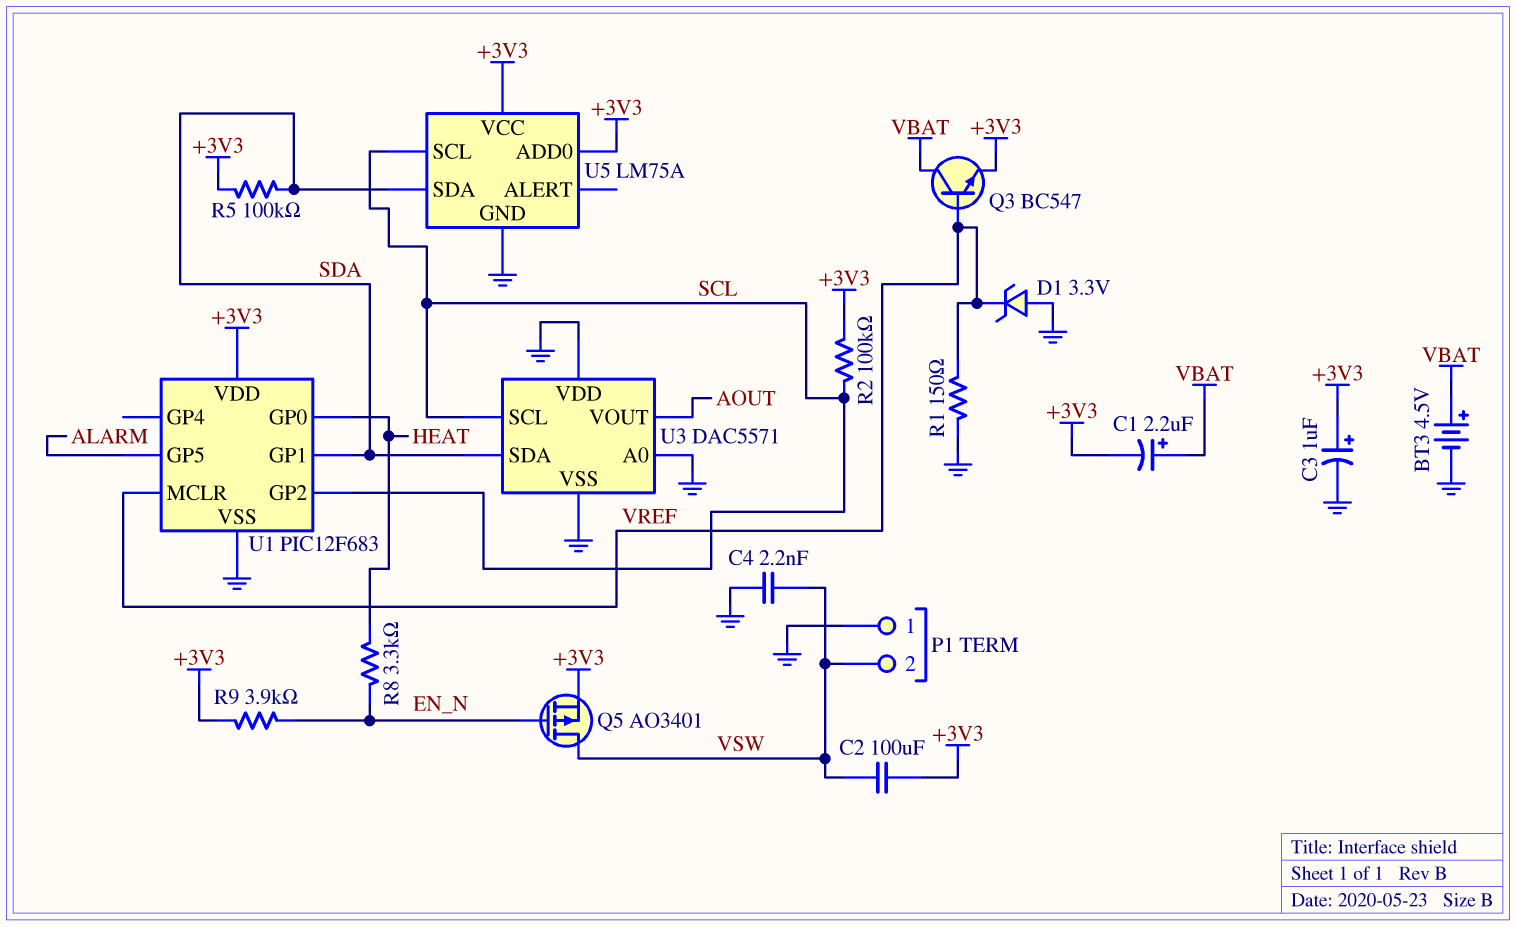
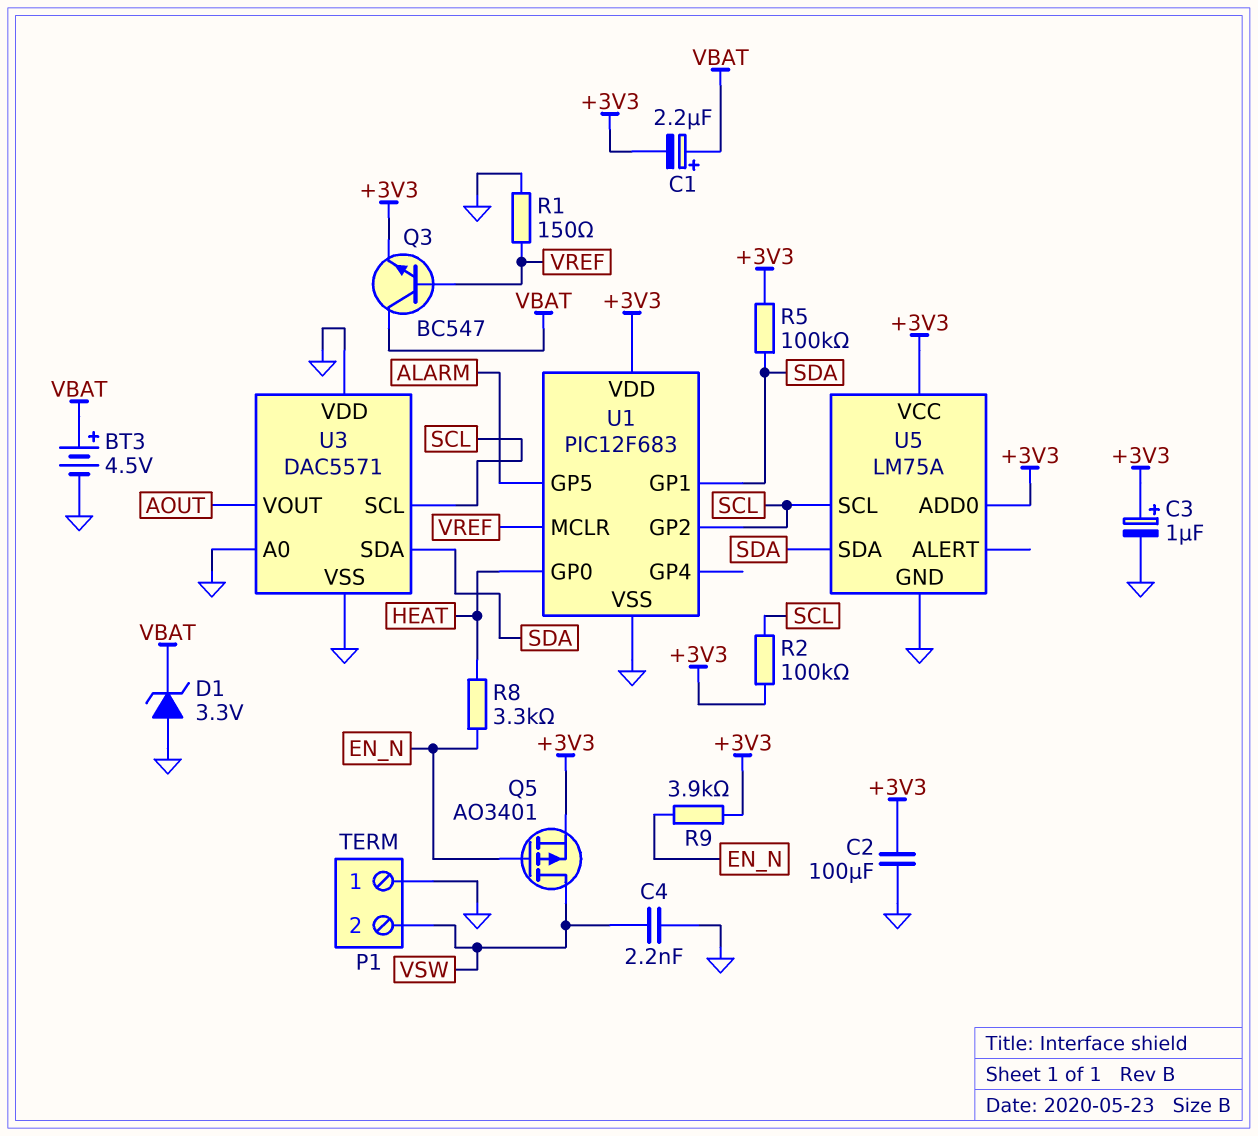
C2: 100uF (+3V3, VSW) -> 100uF (+3V3, GND)
D1: zener 3.3V (A GND, K VREF) -> zener 3.3V (A GND, K VBAT)

